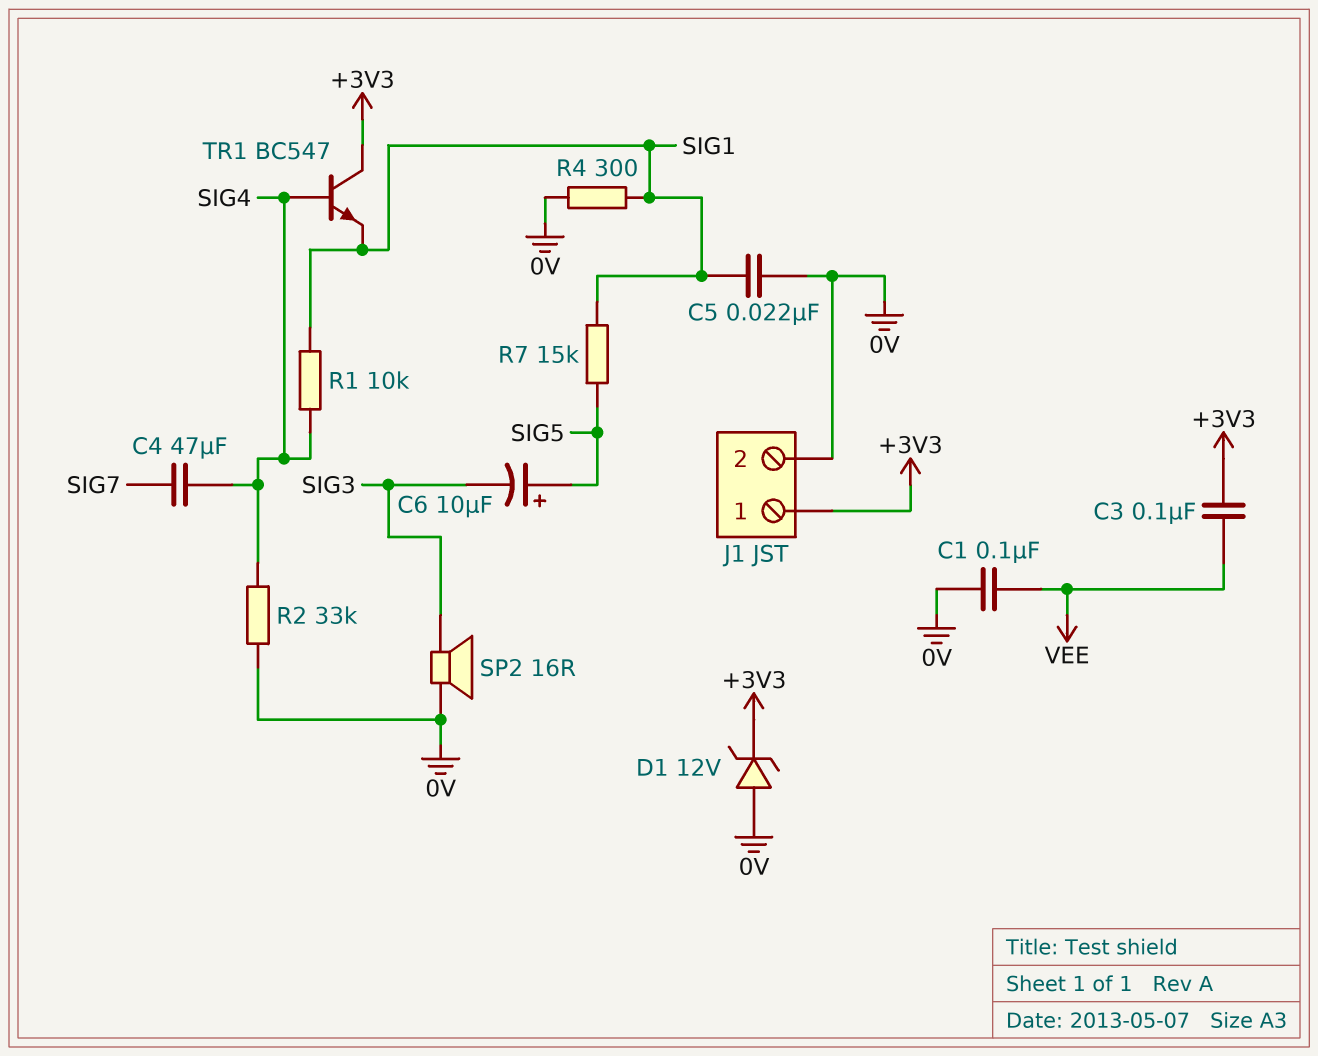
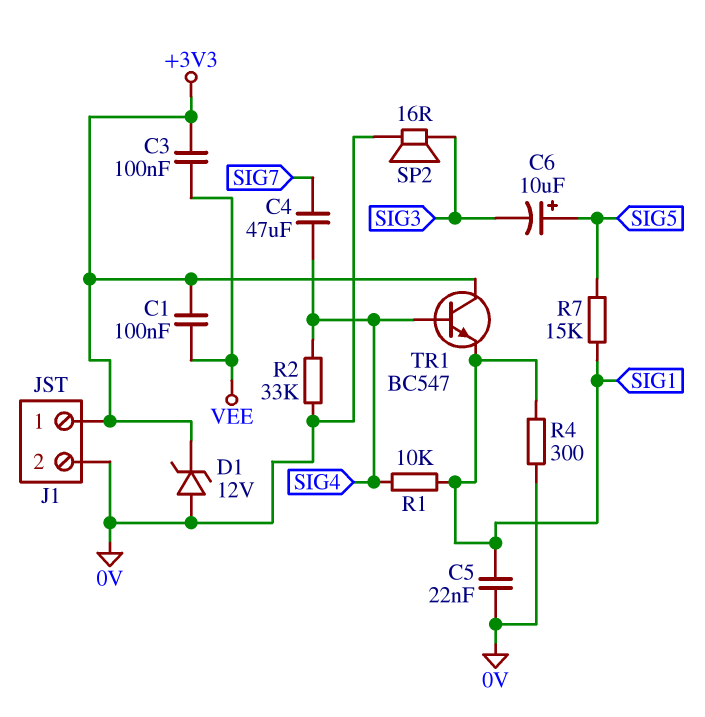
C1: 100nF (0V, VEE) -> 100nF (+3V3, VEE)

